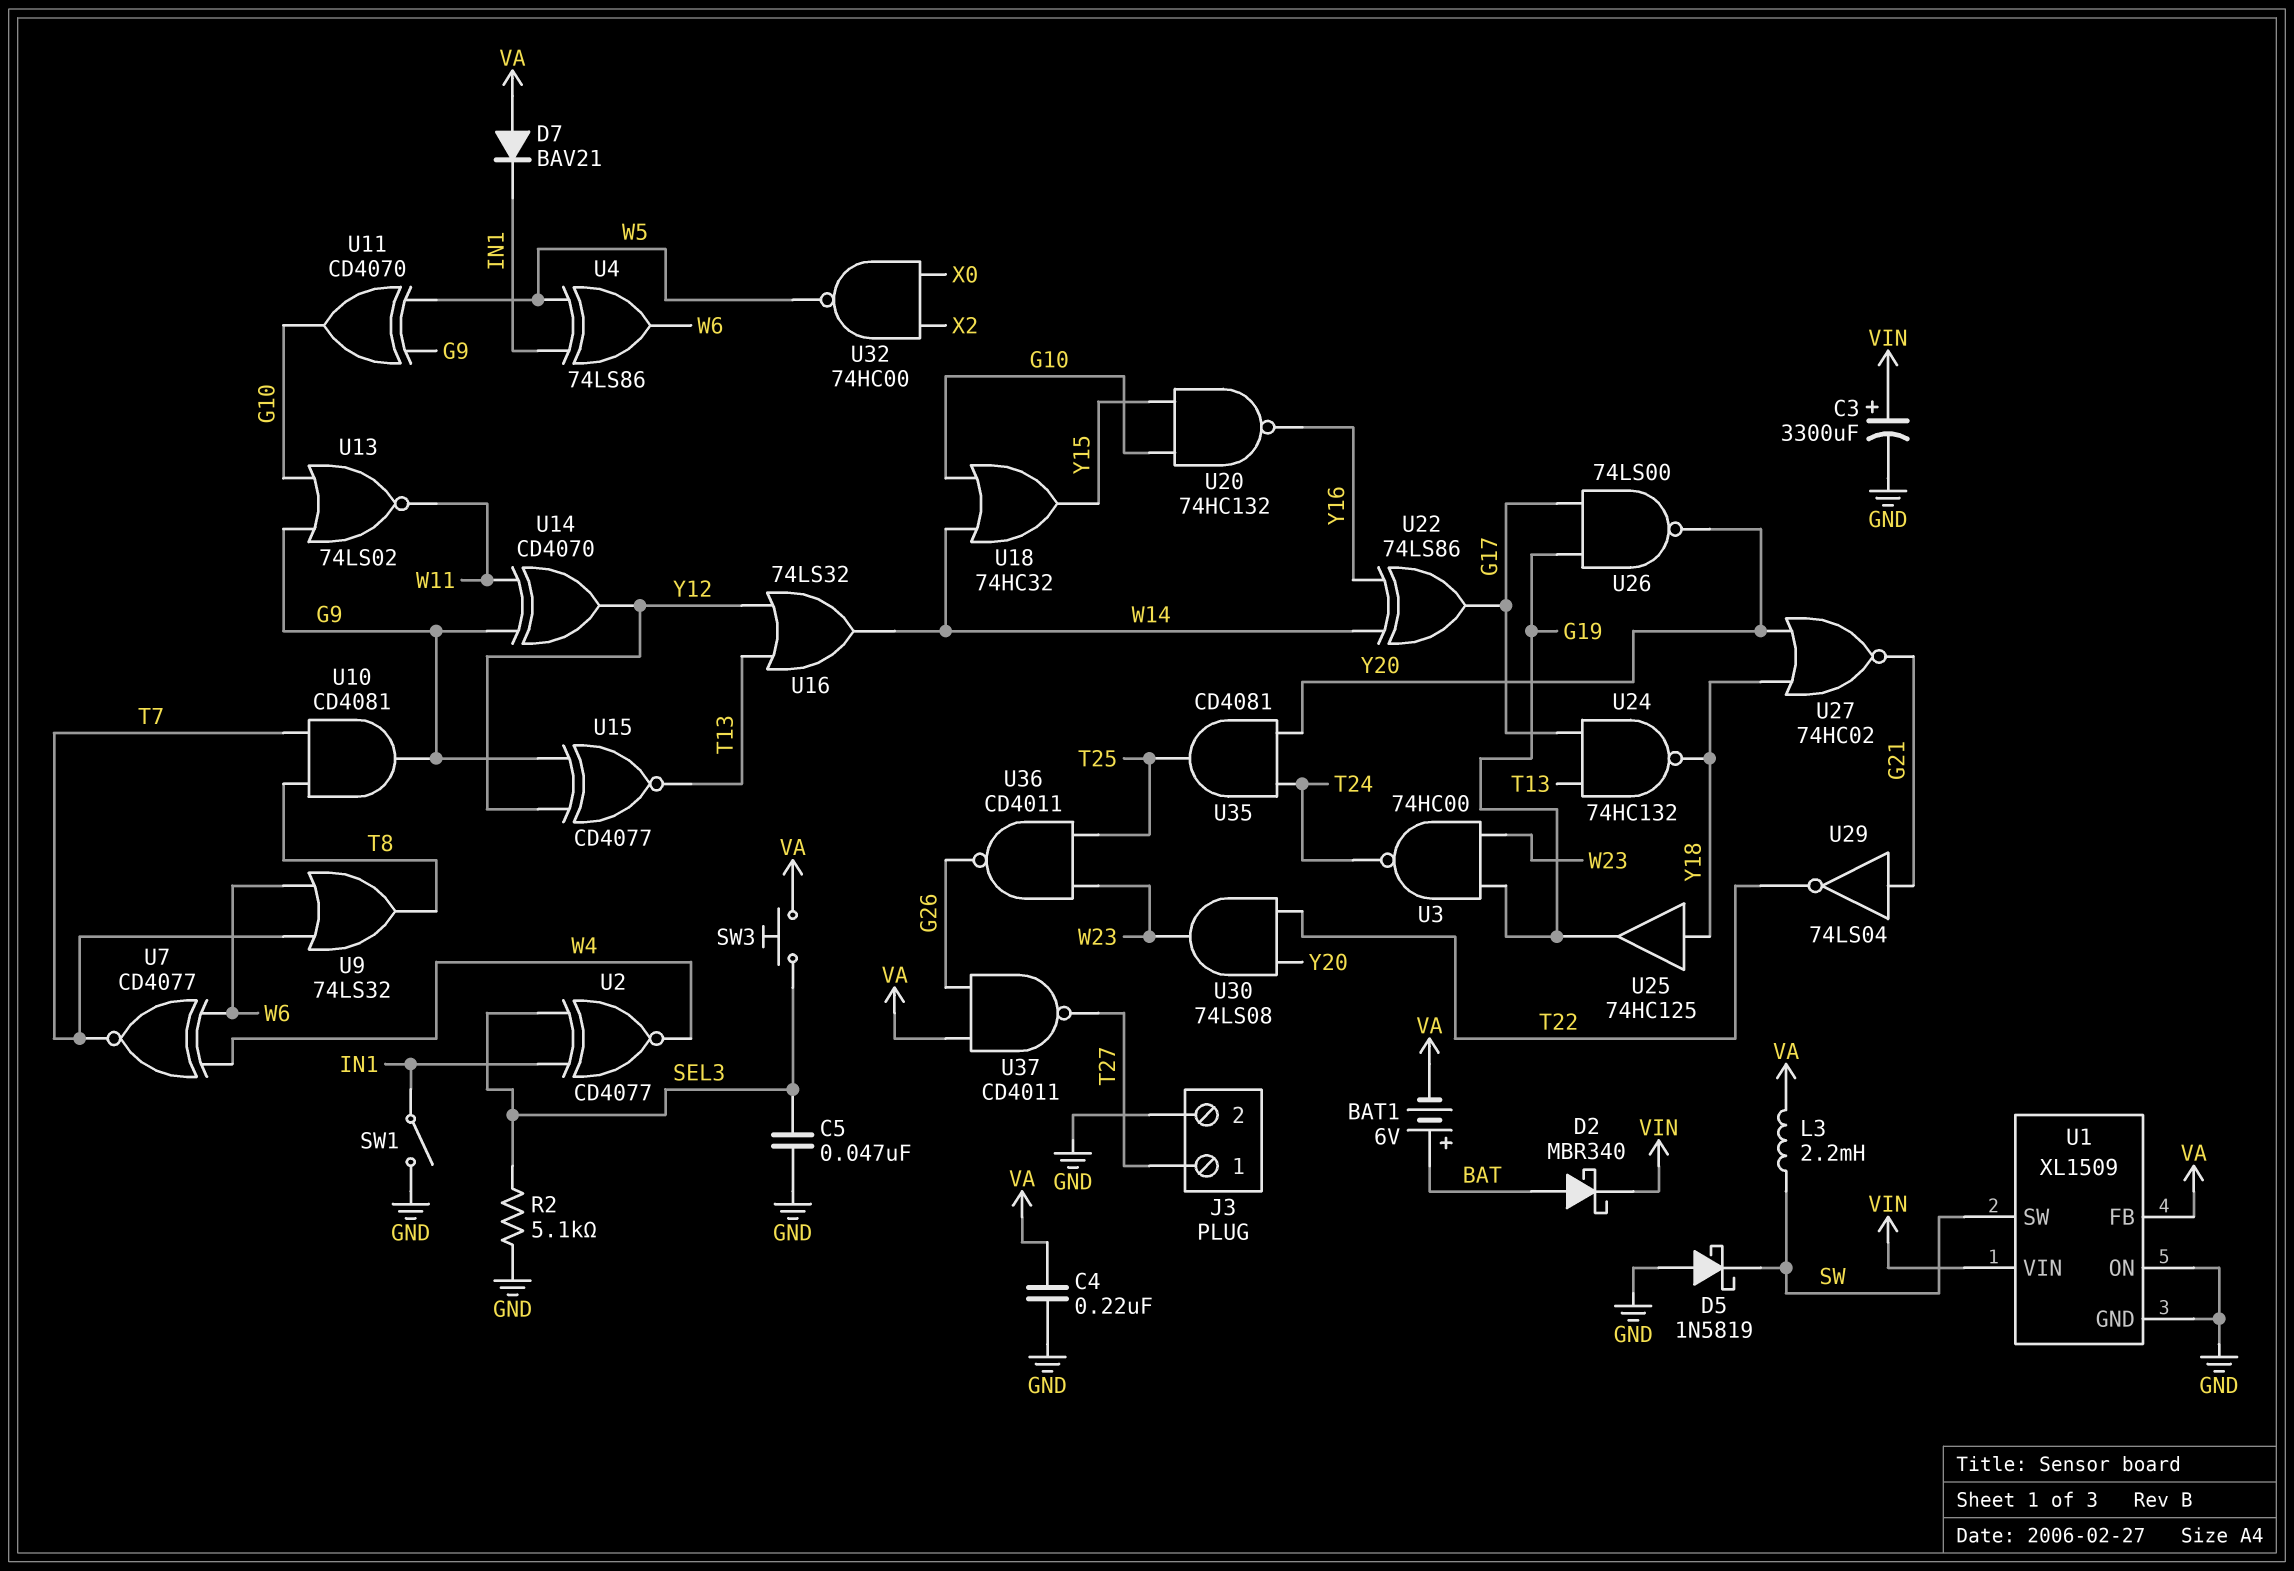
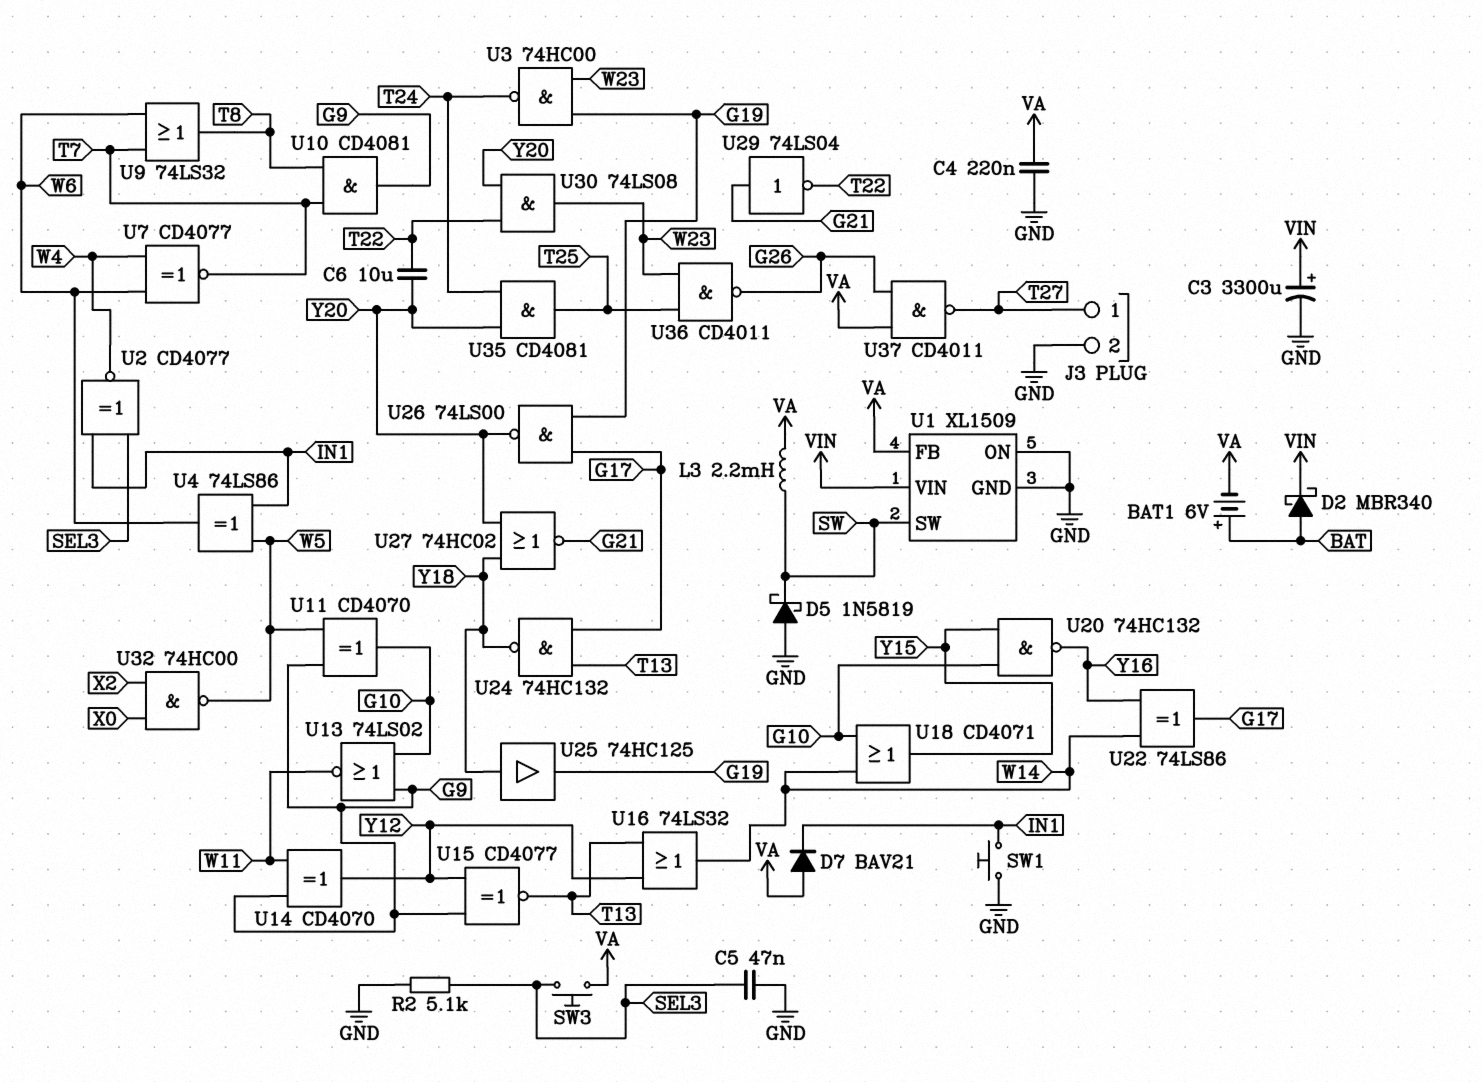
C6: none -> 10uF (T22, Y20)
SW1: switch (GND, IN1) -> button (GND, IN1)
U18: OR 74HC32 (in G10, in W14, out Y15) -> OR CD4071 (in G10, in W14, out Y15)

